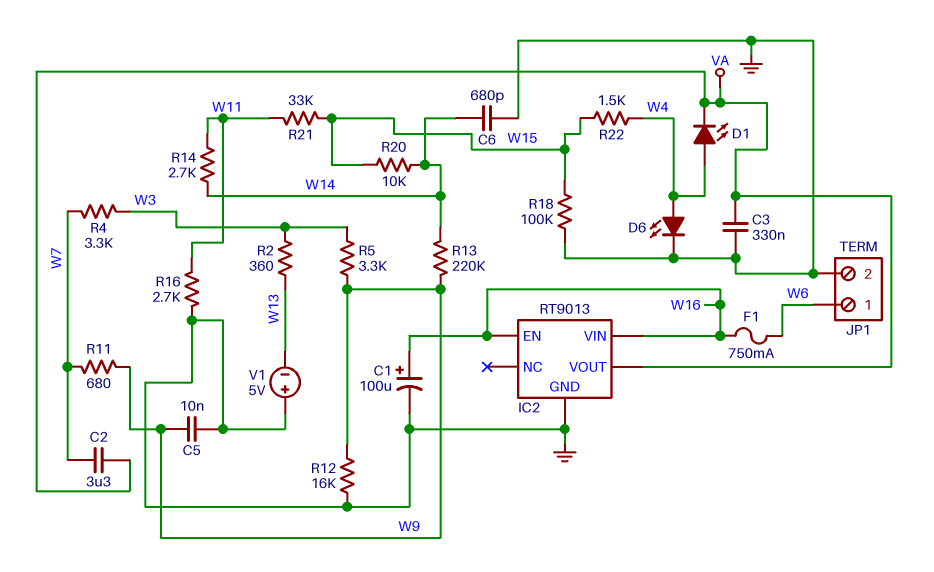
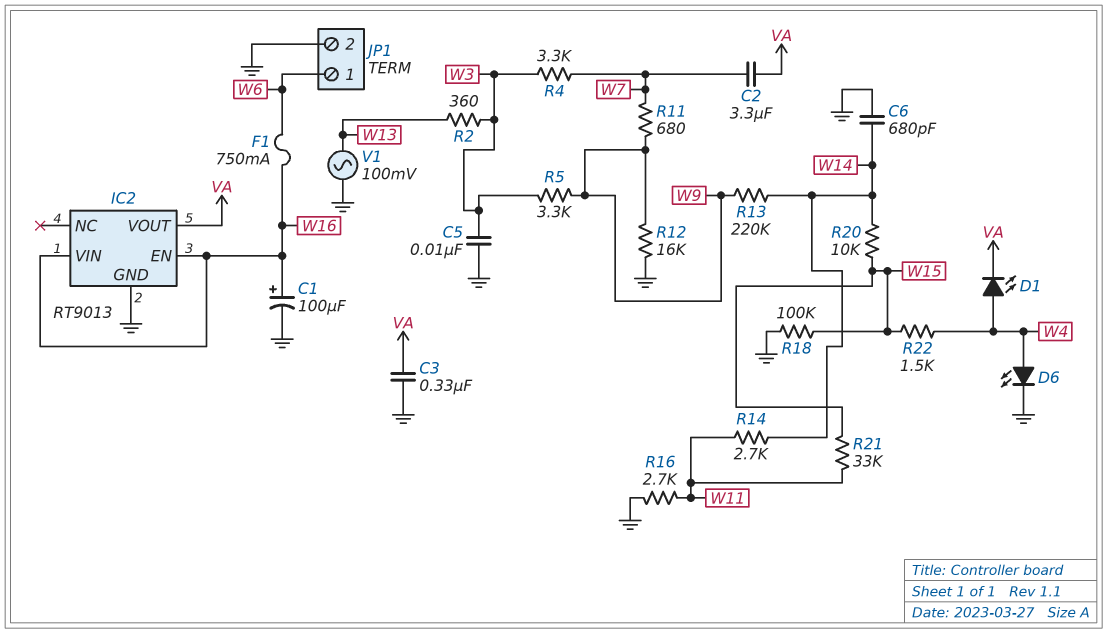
C5: 10nF (GND, W9) -> 10nF (GND, W3)
V1: 5V (plus GND, minus W13) -> AC 100mV (GND, W13)

